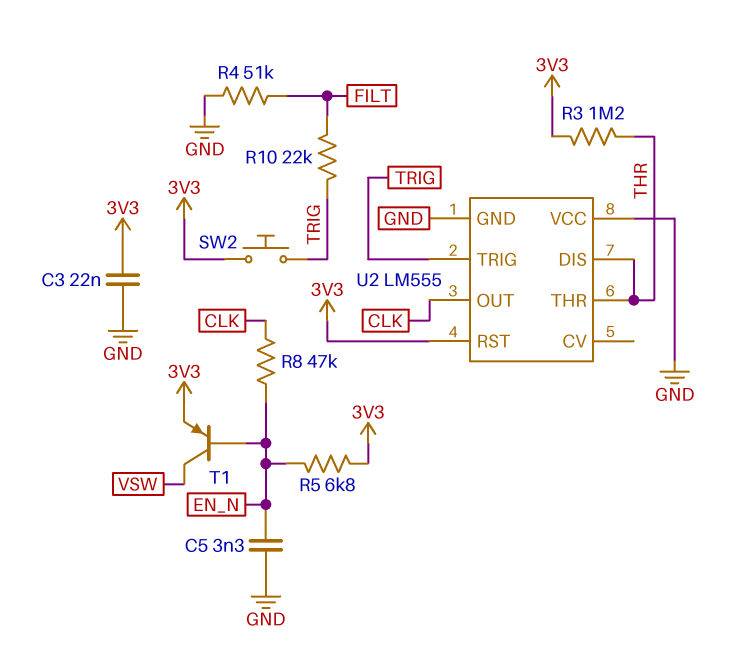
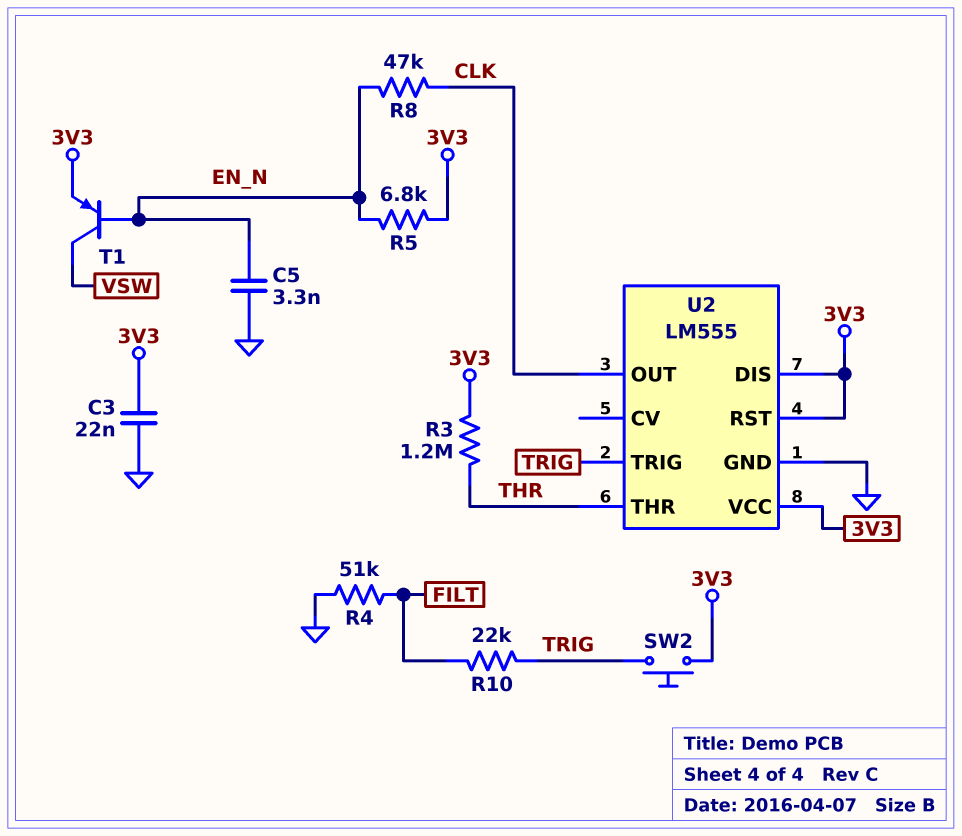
U2 pin DIS: THR -> 3V3
U2 pin VCC: GND -> 3V3

